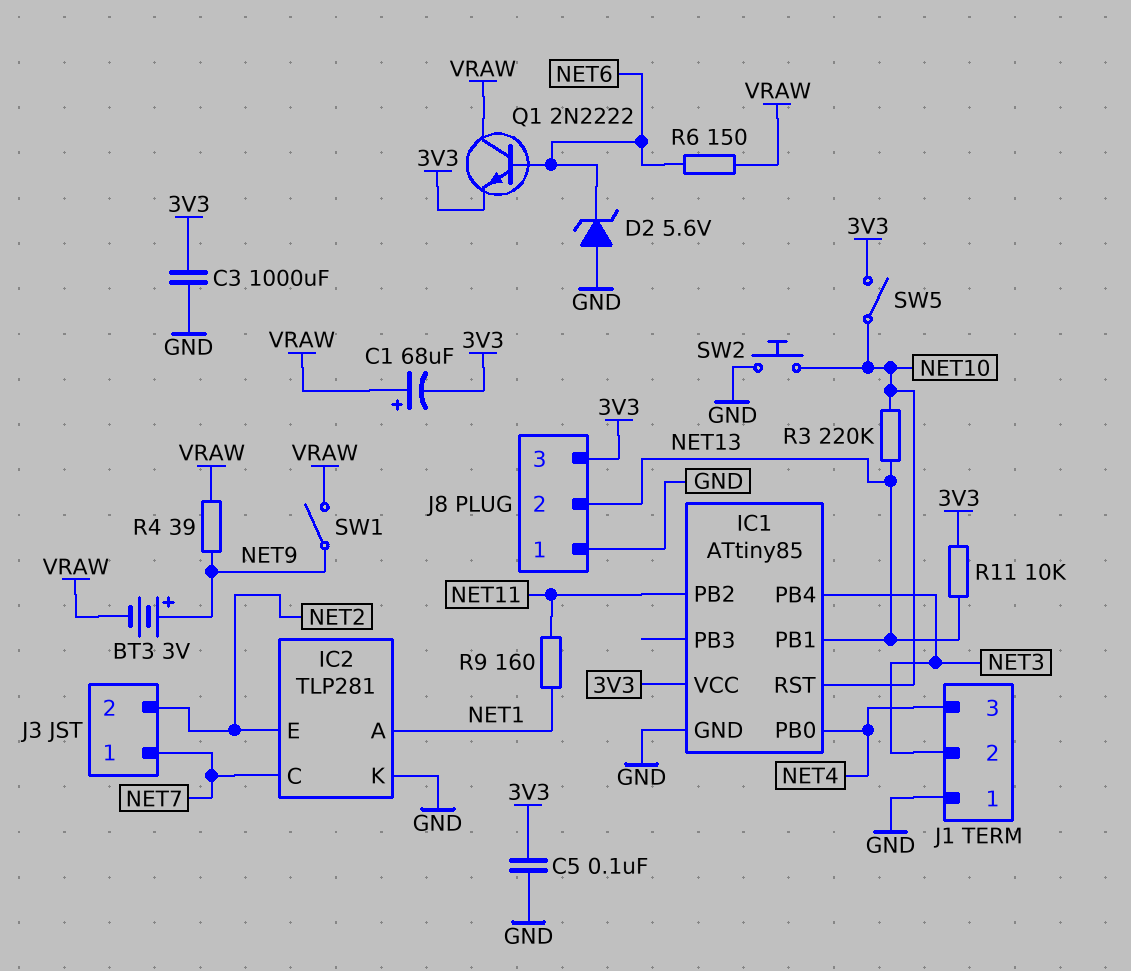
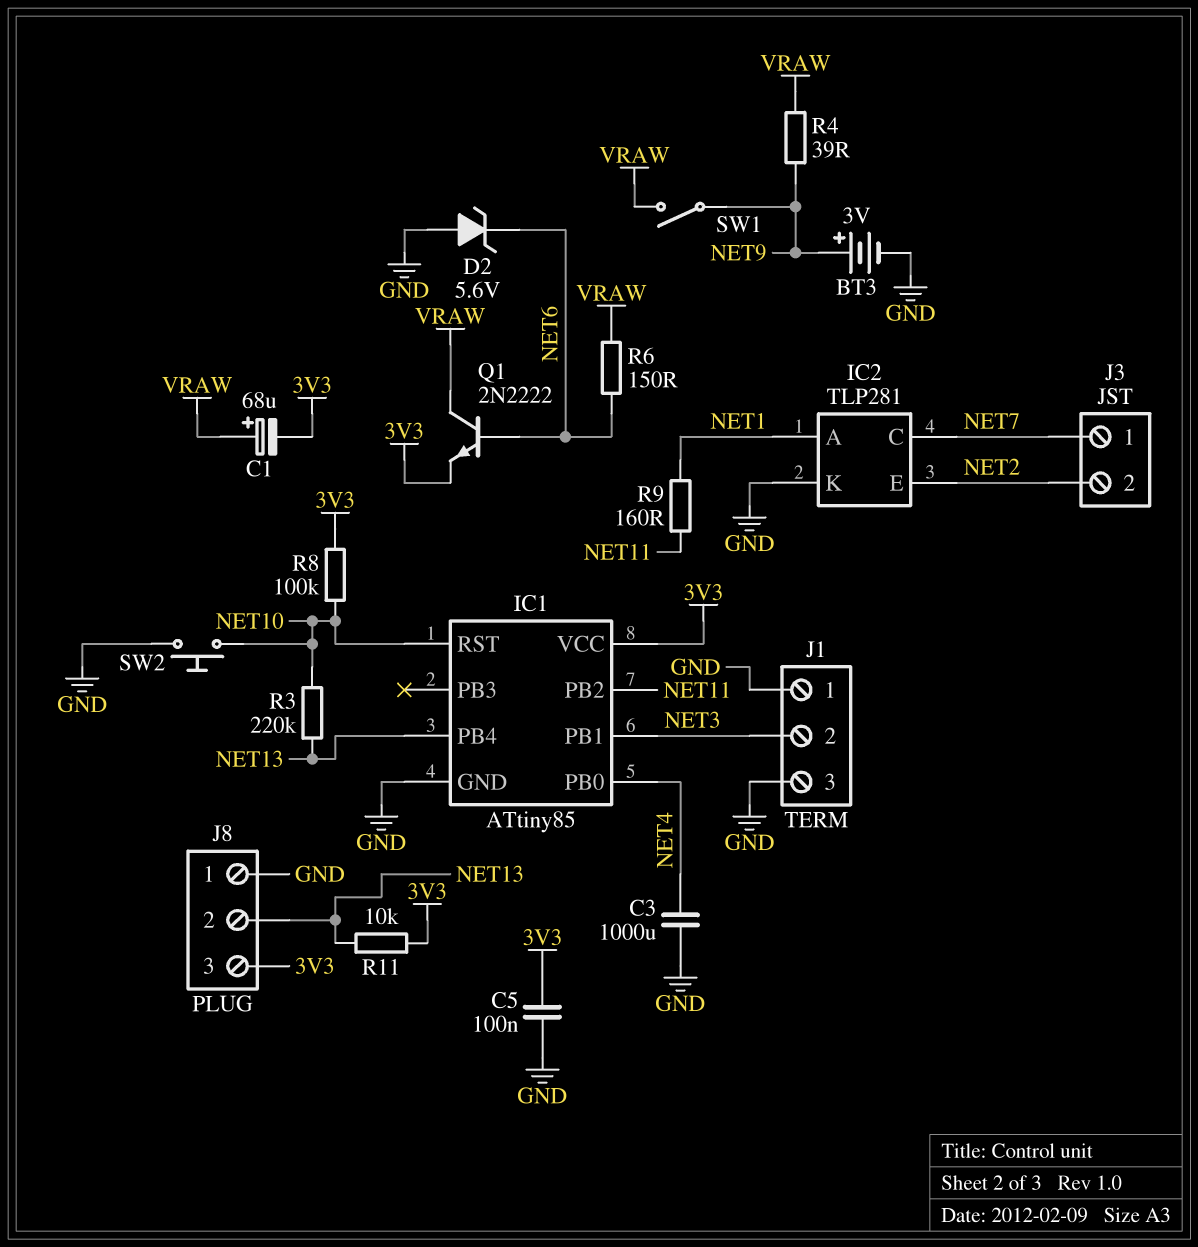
BT3: 3V (plus NET9, minus VRAW) -> 3V (plus NET9, minus GND)
C3: 1000uF (3V3, GND) -> 1000uF (GND, NET4)
IC1 pin PB1: NET13 -> NET3
IC1 pin PB4: NET3 -> NET13
J1 pin 3: NET4 -> GND
R8: none -> 100k (3V3, NET10)
SW5: switch (3V3, NET10) -> none

